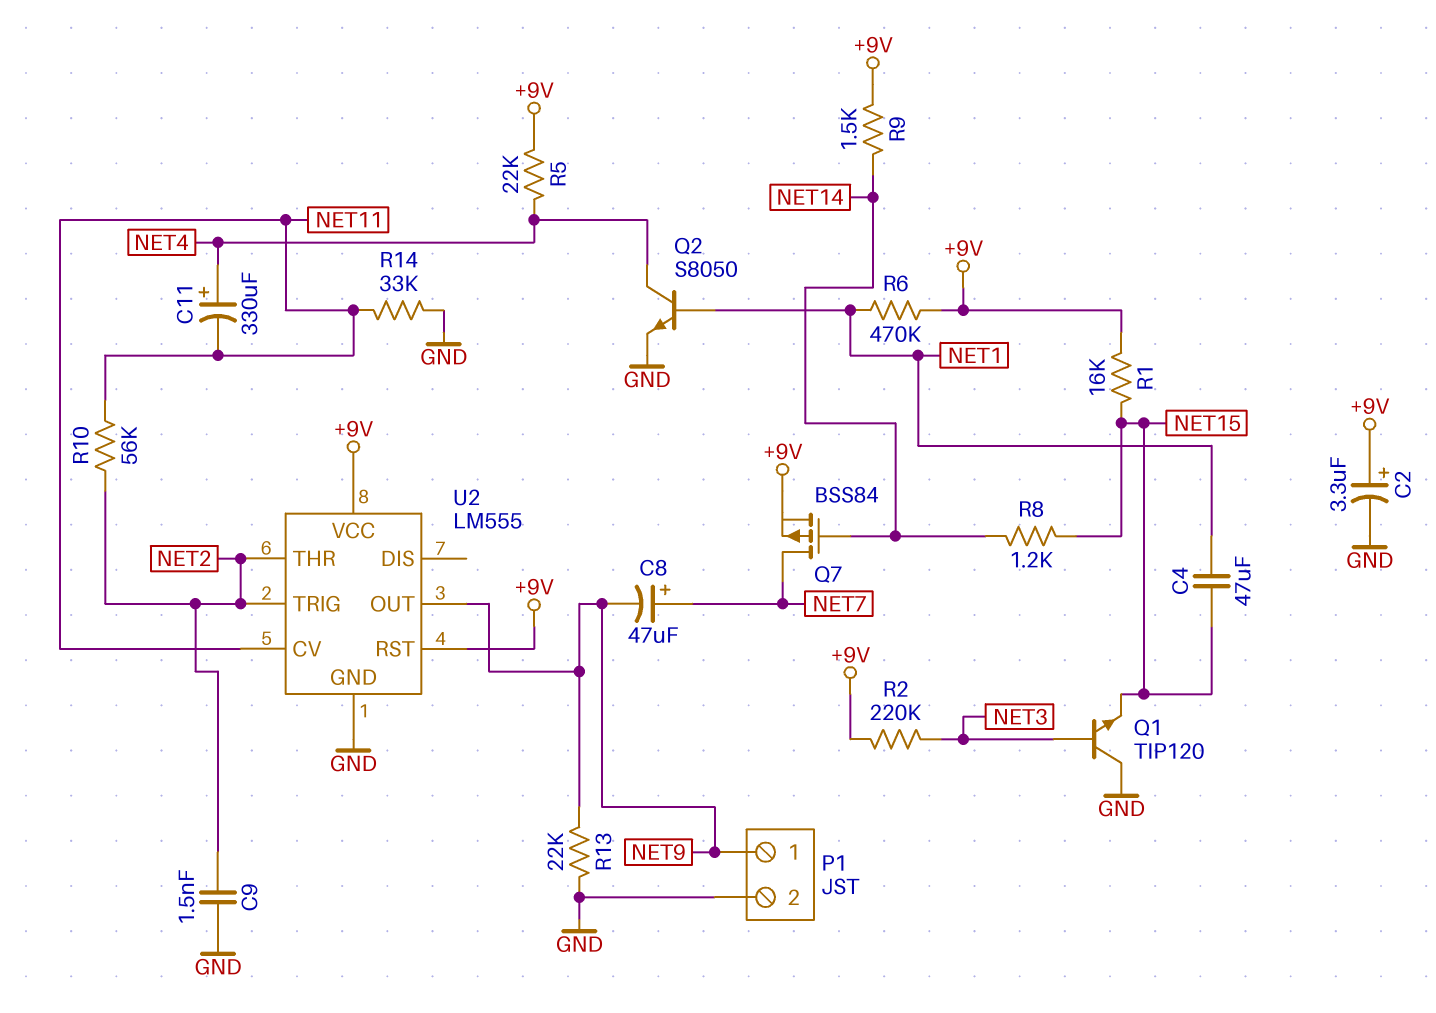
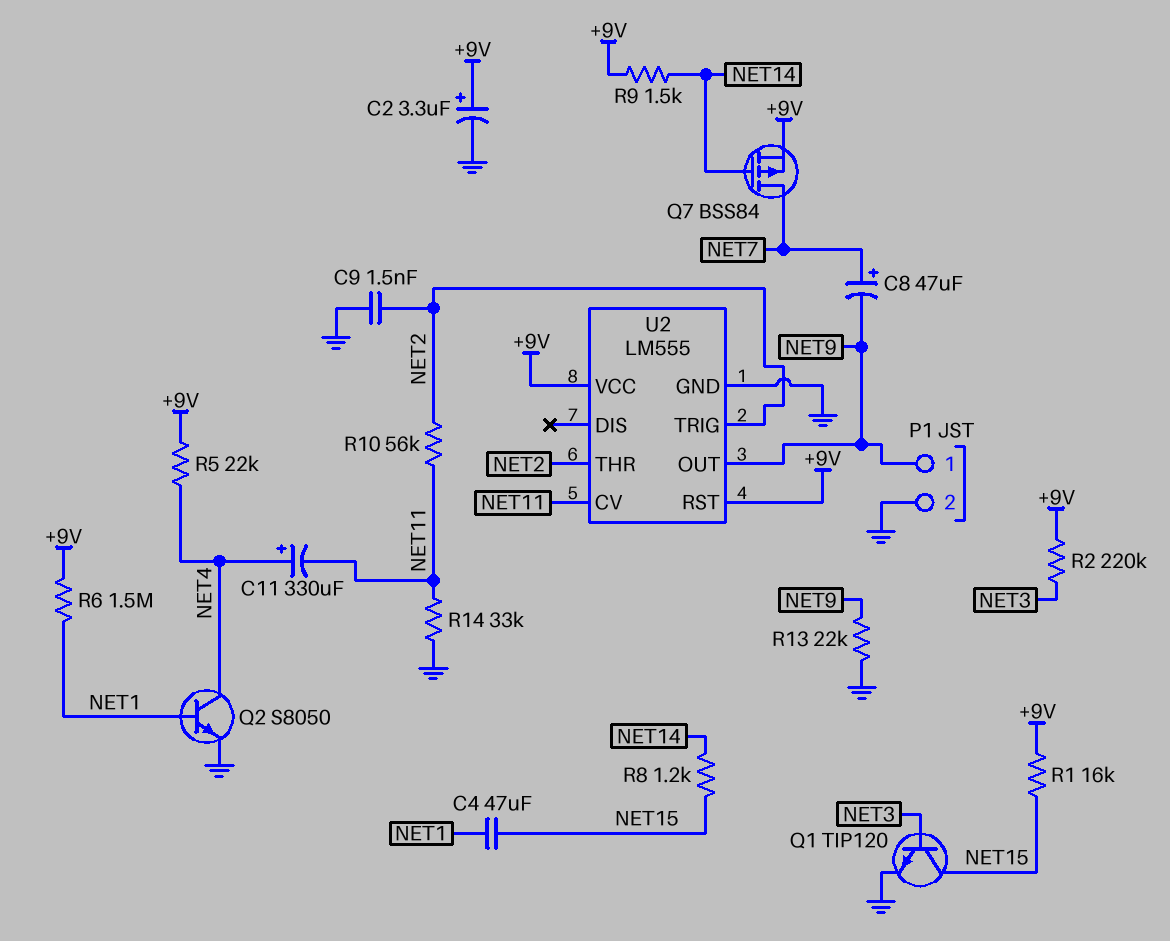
Q1: NPN TIP120 (B NET3, C GND, E NET15) -> NPN TIP120 (B NET3, C NET15, E GND)
R6: 470k (+9V, NET1) -> 1.5M (+9V, NET1)

